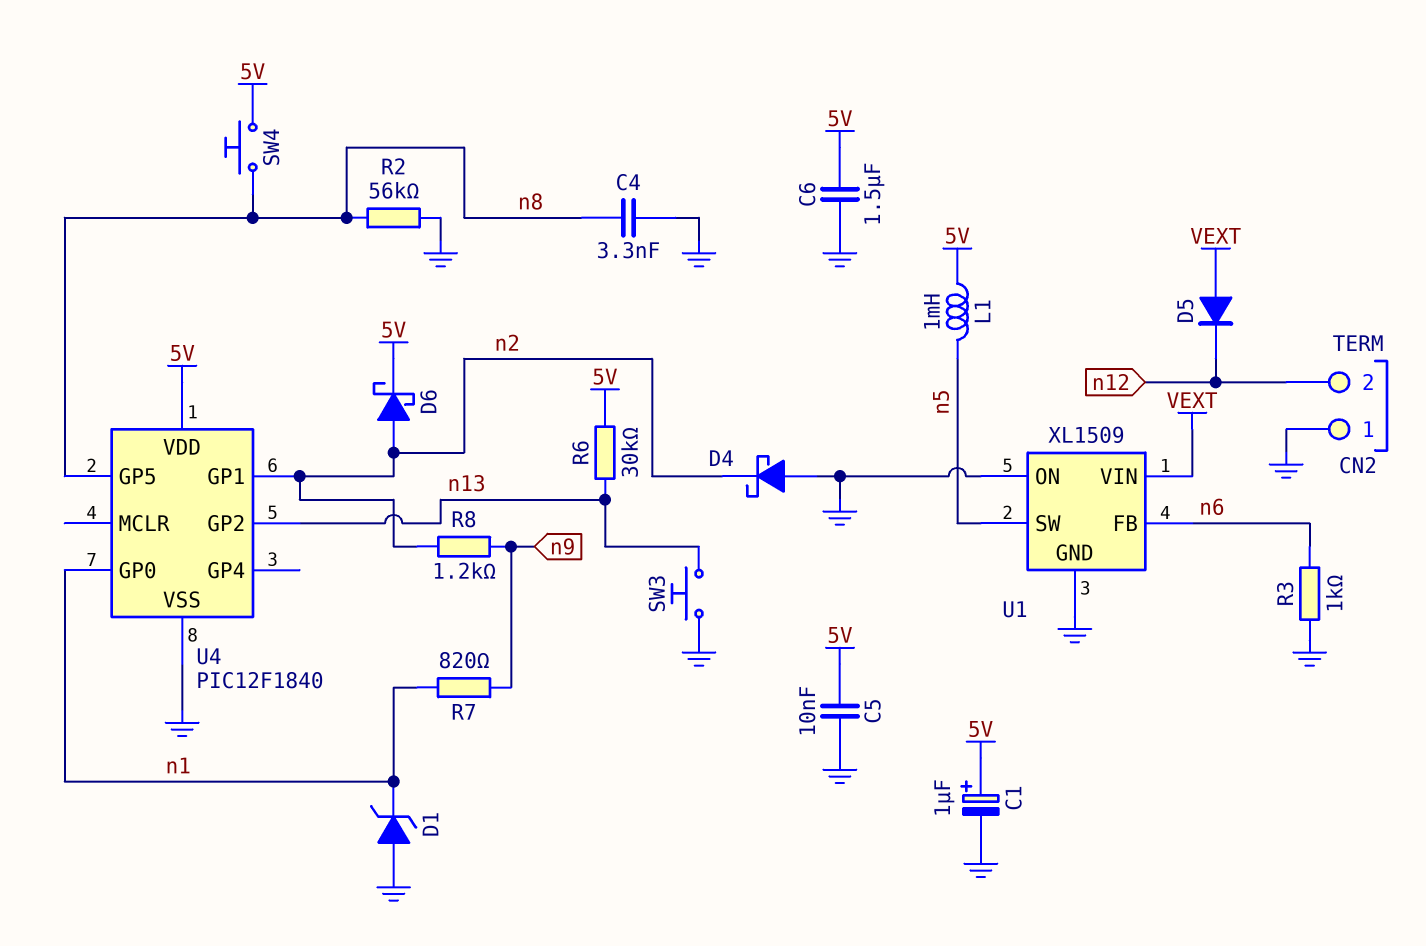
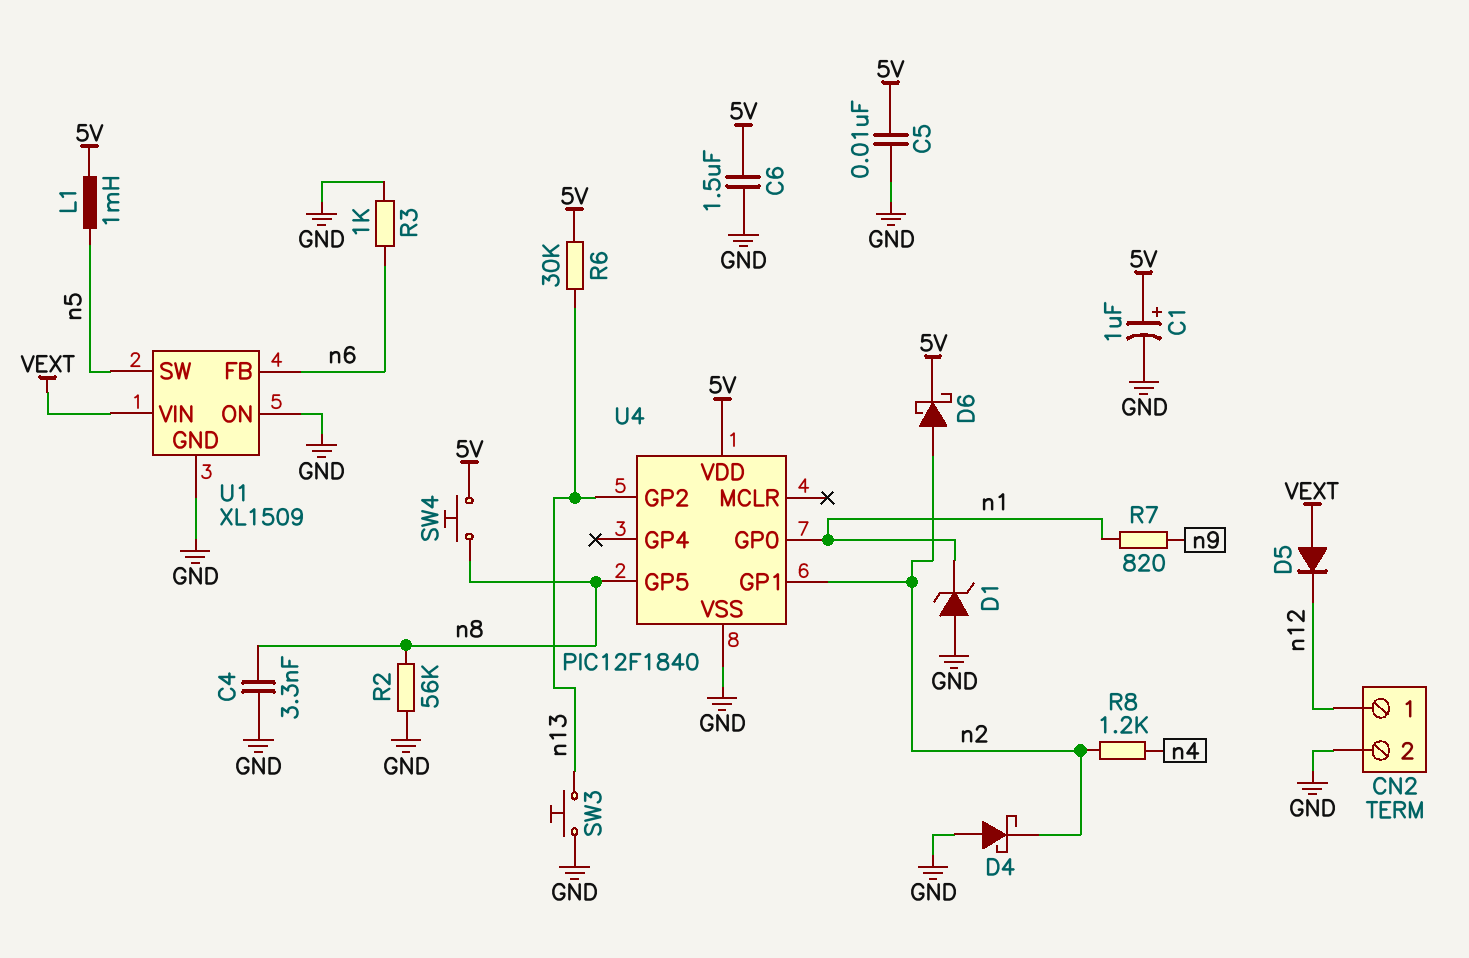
CN2 pin 1: GND -> n12
CN2 pin 2: n12 -> GND
R8: 1.2k (n2, n9) -> 1.2k (n2, n4)

